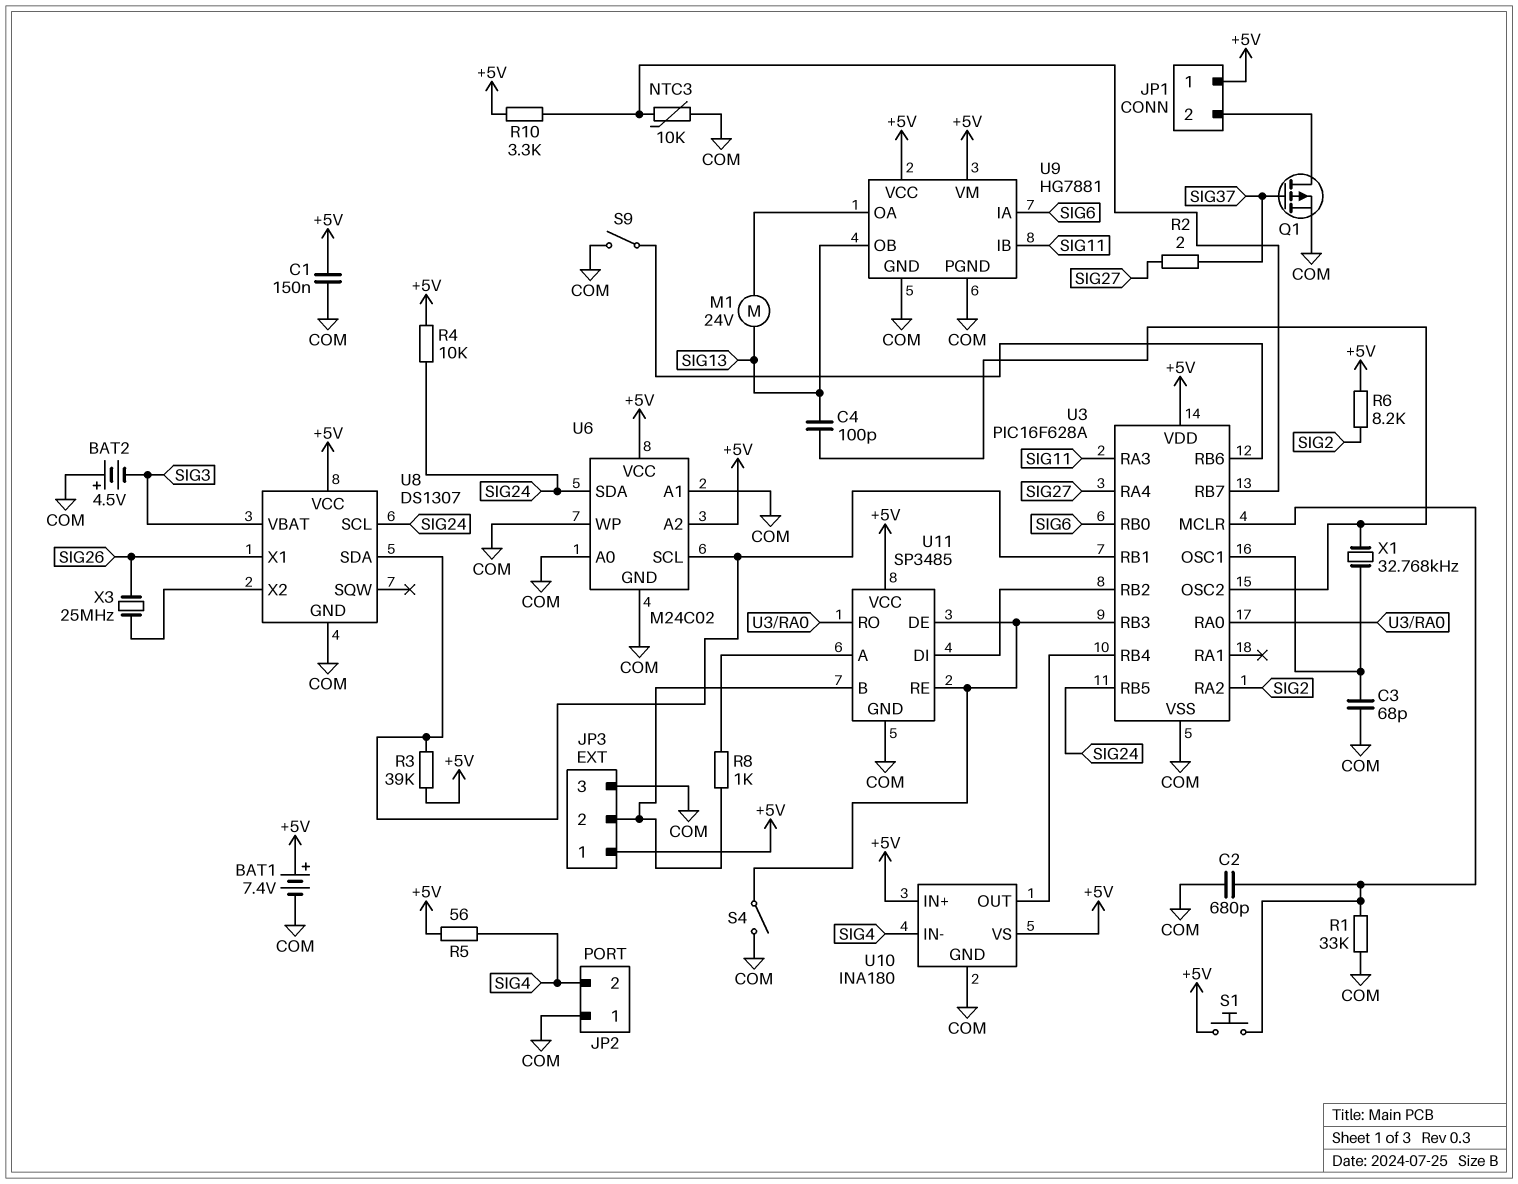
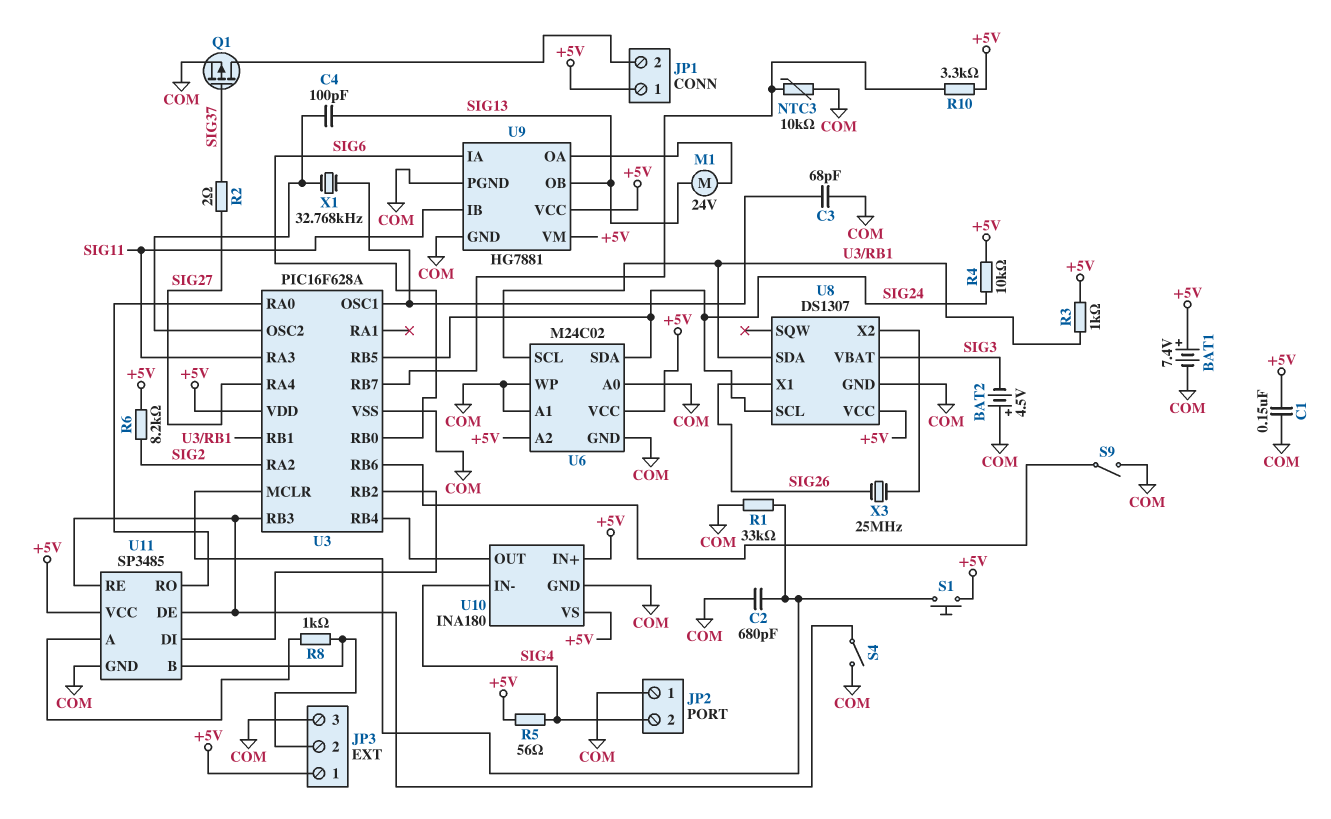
R3: 39k (+5V, U3/RB1) -> 1k (+5V, U3/RB1)

